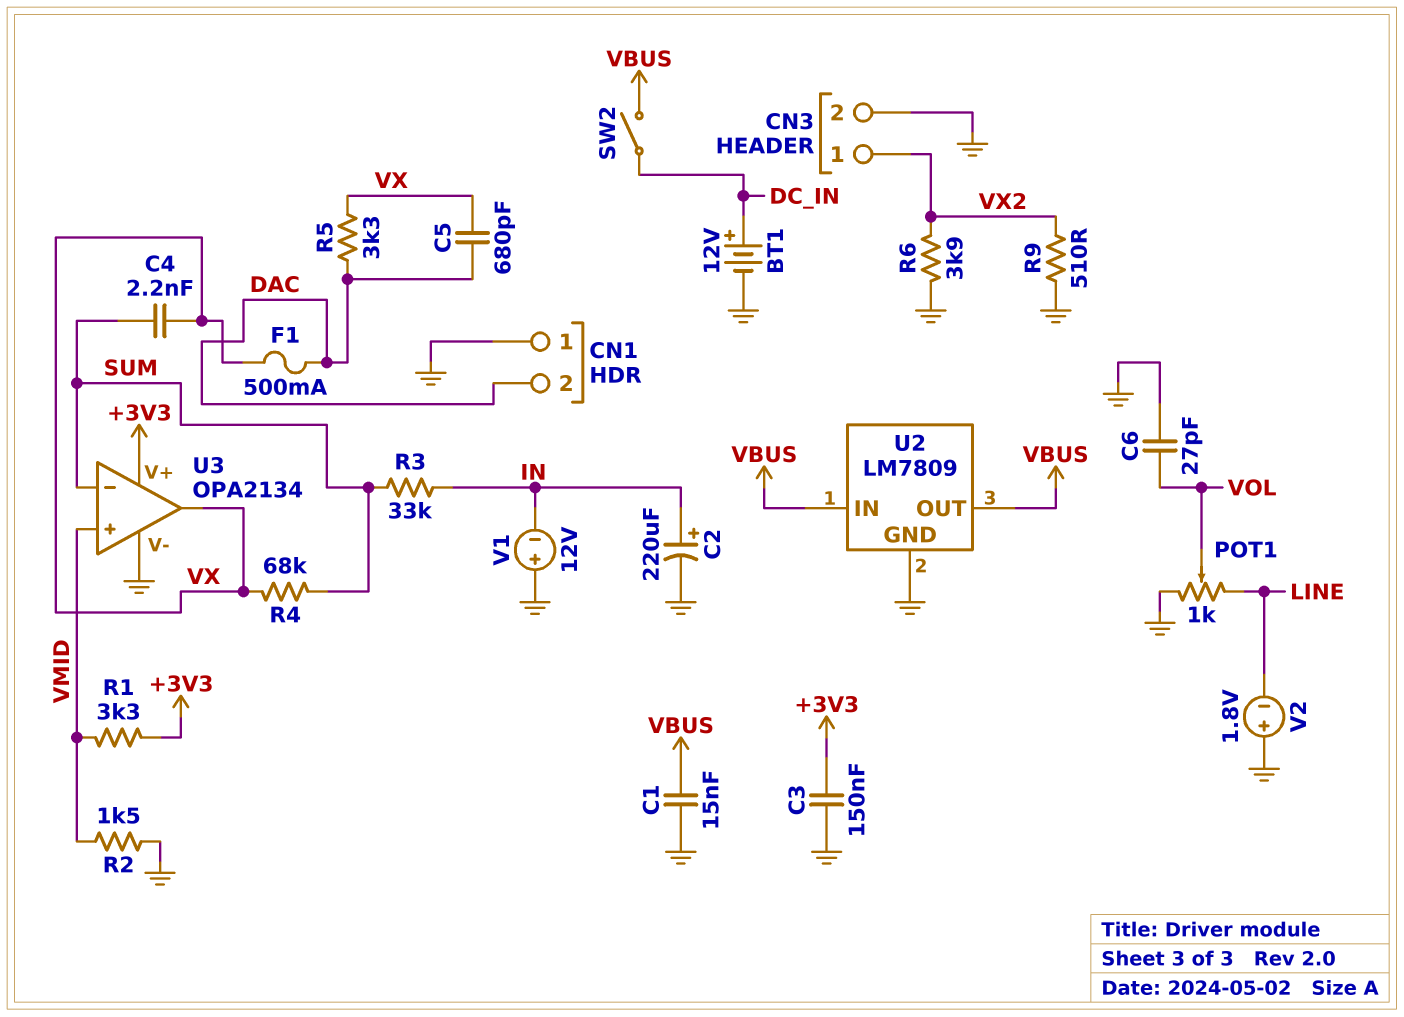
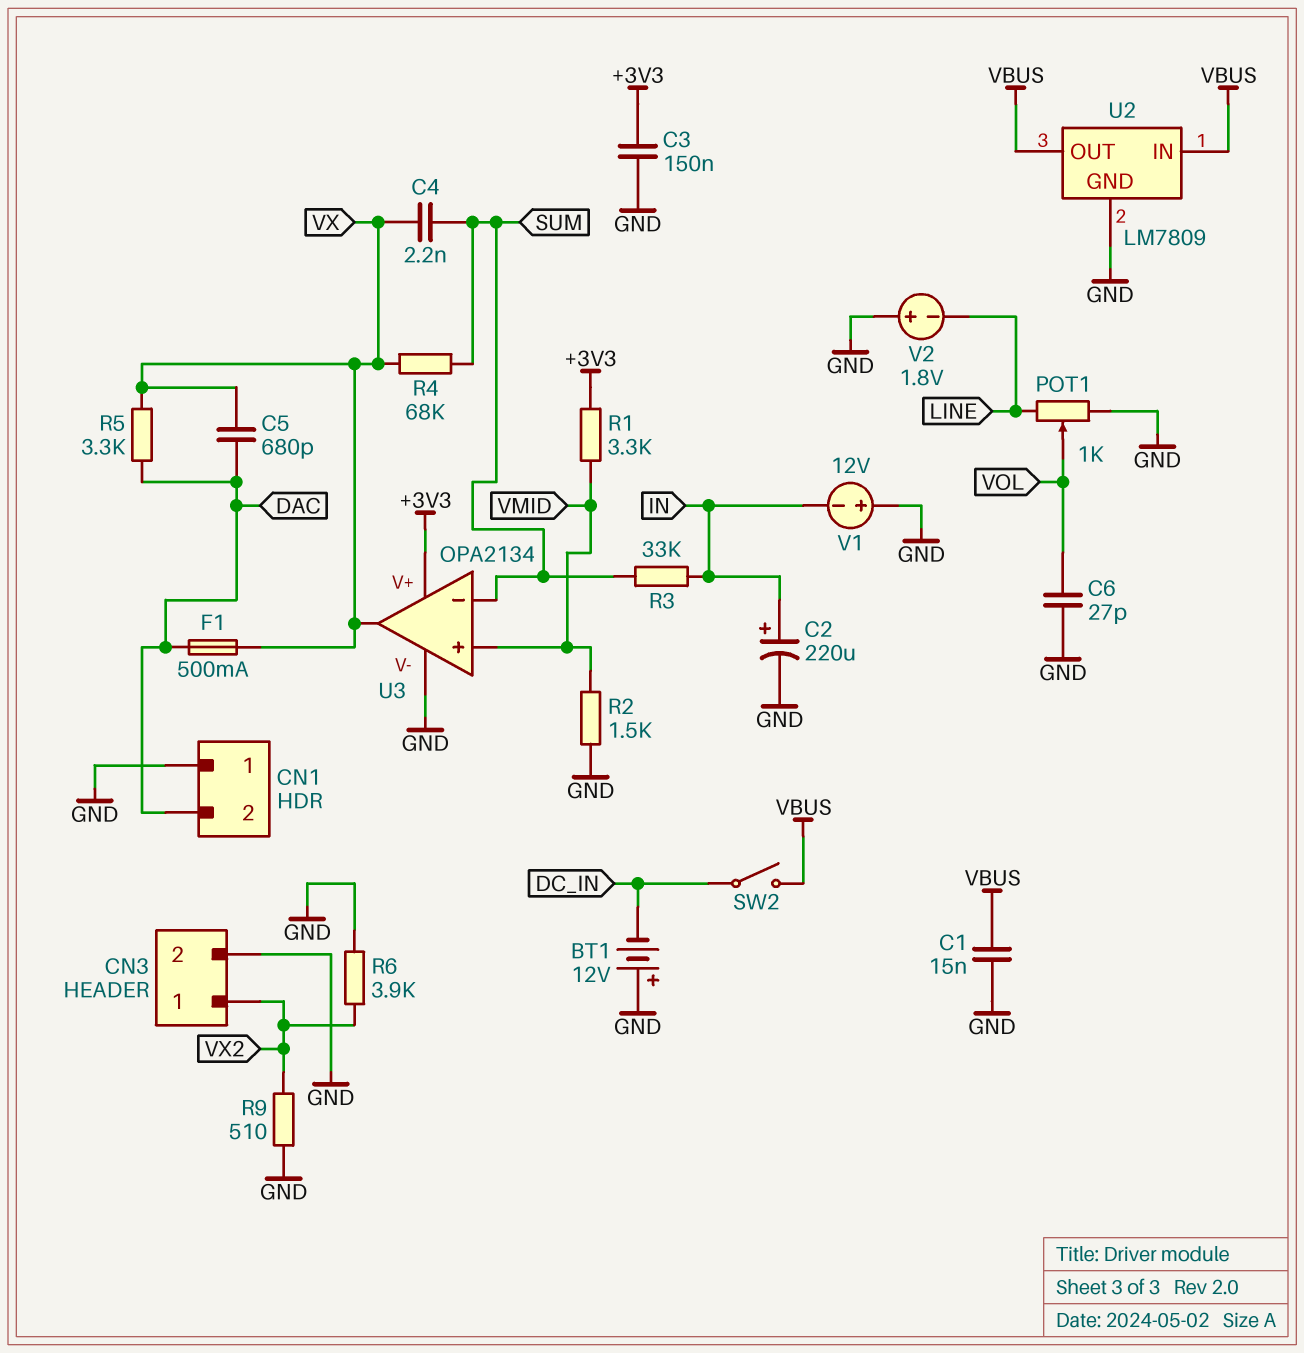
BT1: 12V (plus DC_IN, minus GND) -> 12V (plus GND, minus DC_IN)

